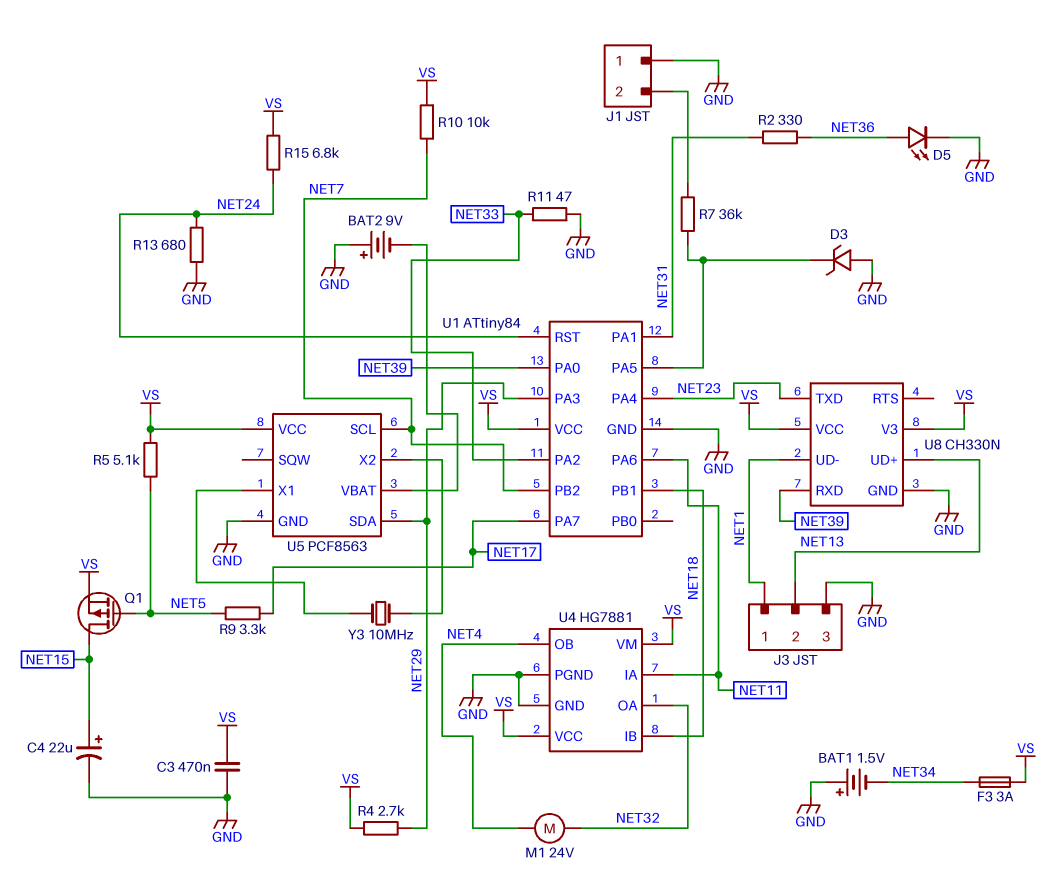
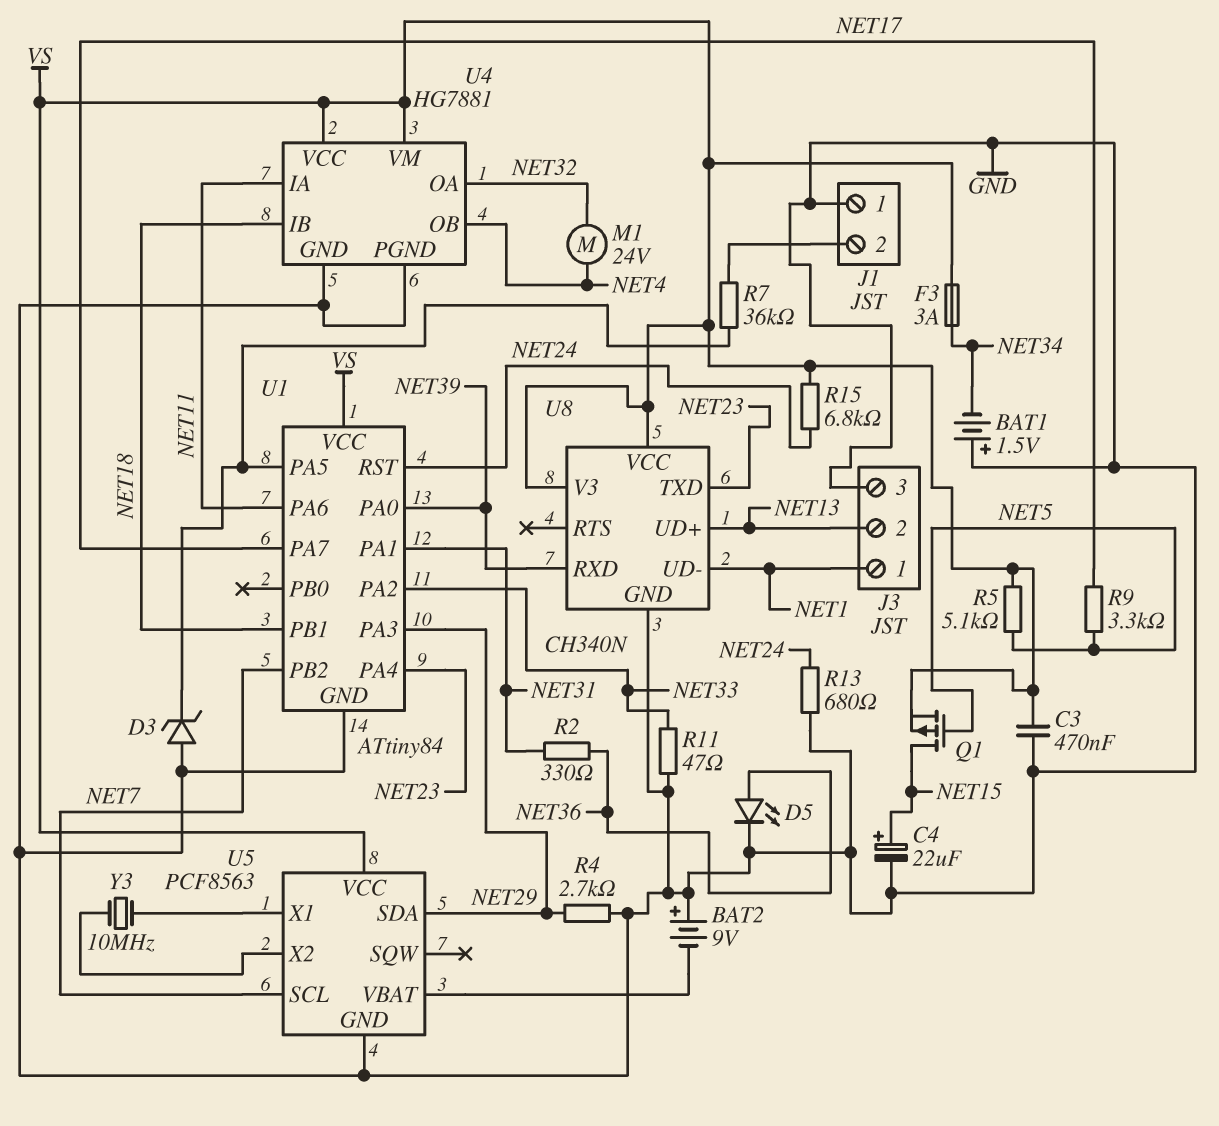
R4: 2.7k (NET29, VS) -> 2.7k (GND, NET29)
R10: 10k (NET7, VS) -> none
U8: CH330N -> CH340N

